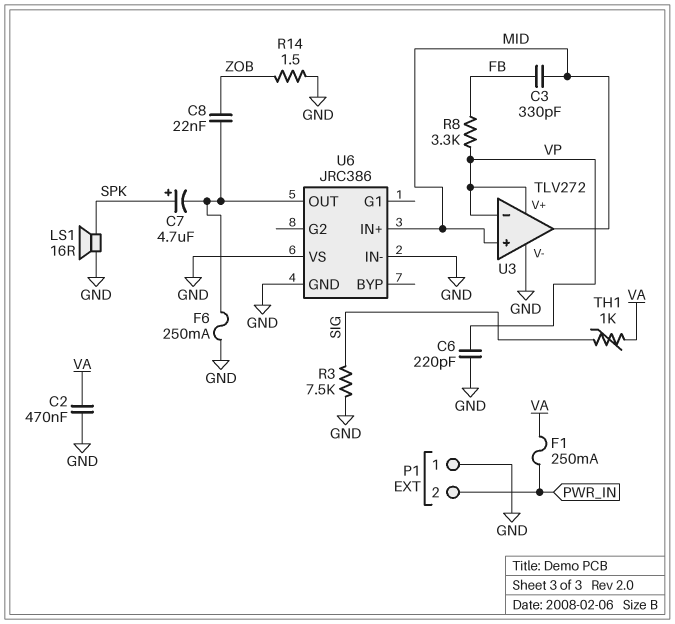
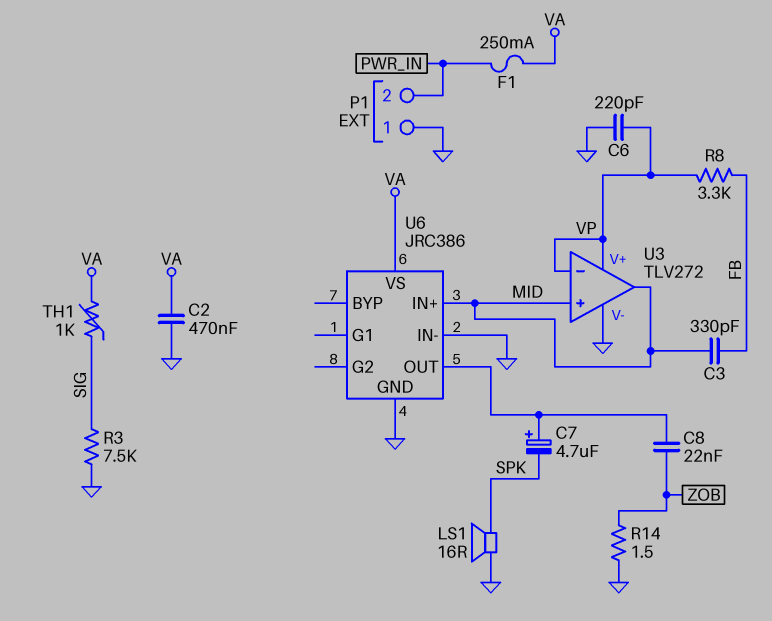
C7: 4.7uF (plus SPK, minus U6/OUT) -> 4.7uF (plus U6/OUT, minus SPK)
F6: 250mA (GND, U6/OUT) -> none
U6 pin VS: GND -> VA

